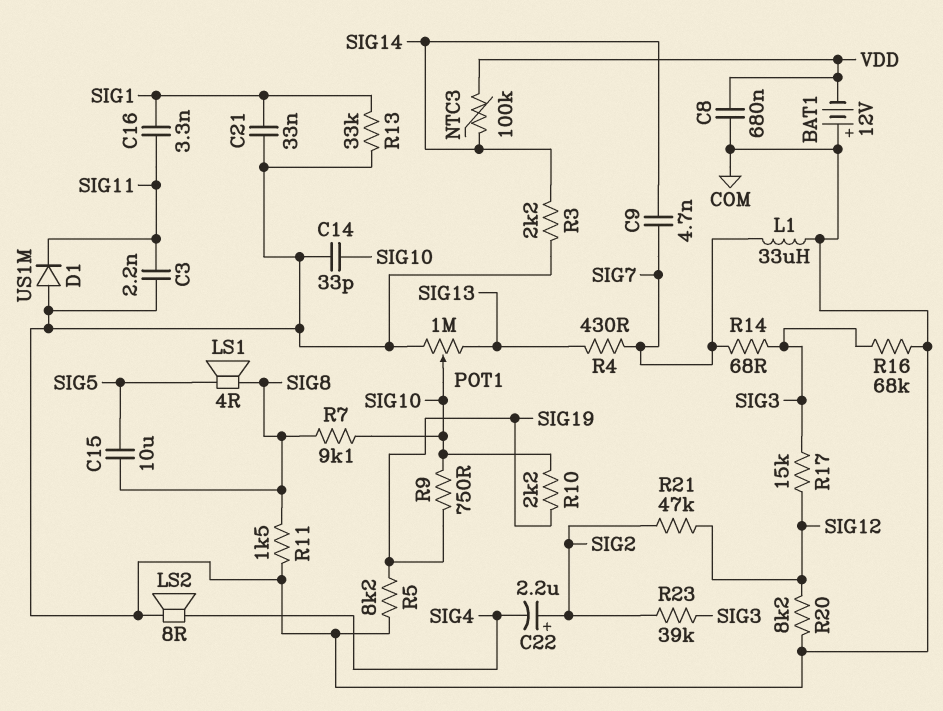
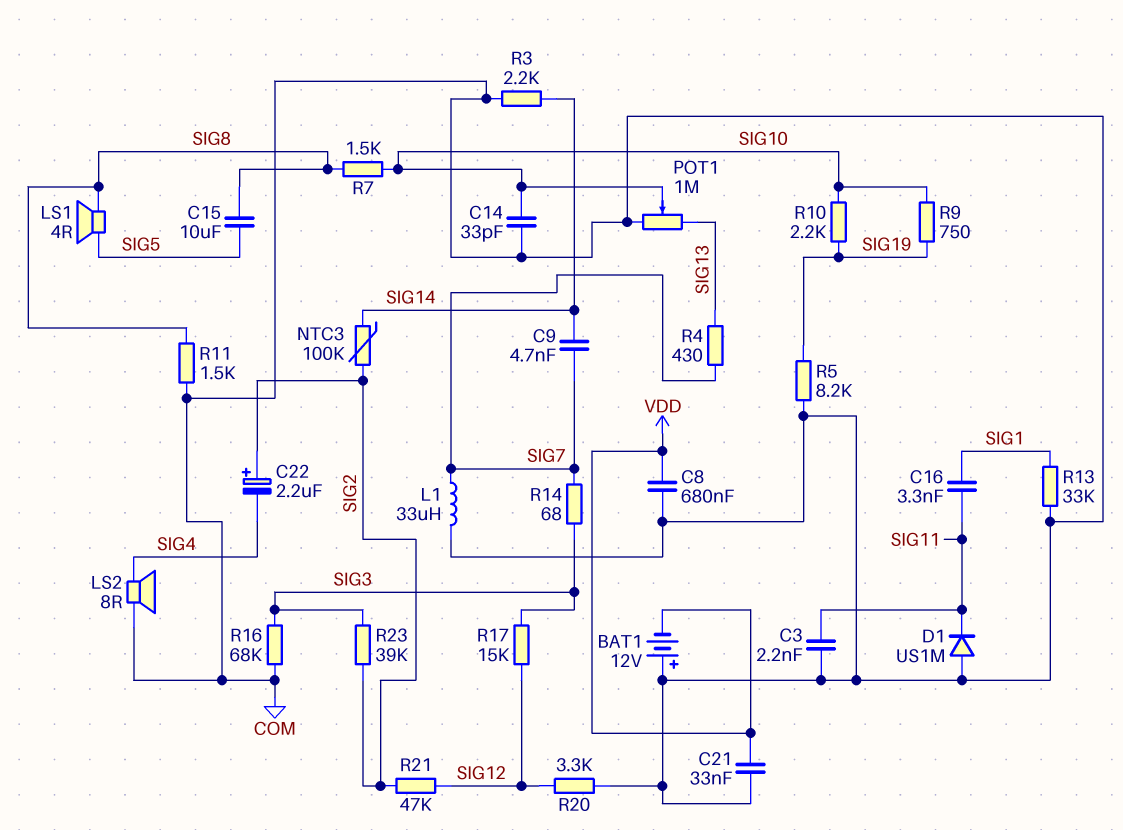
C21: 33nF (COM, SIG1) -> 33nF (COM, VDD)
NTC3: 100k (SIG14, VDD) -> 100k (SIG2, SIG14)
R7: 9.1k (SIG8, SIG10) -> 1.5k (SIG8, SIG10)
R20: 8.2k (COM, SIG12) -> 3.3k (COM, SIG12)

